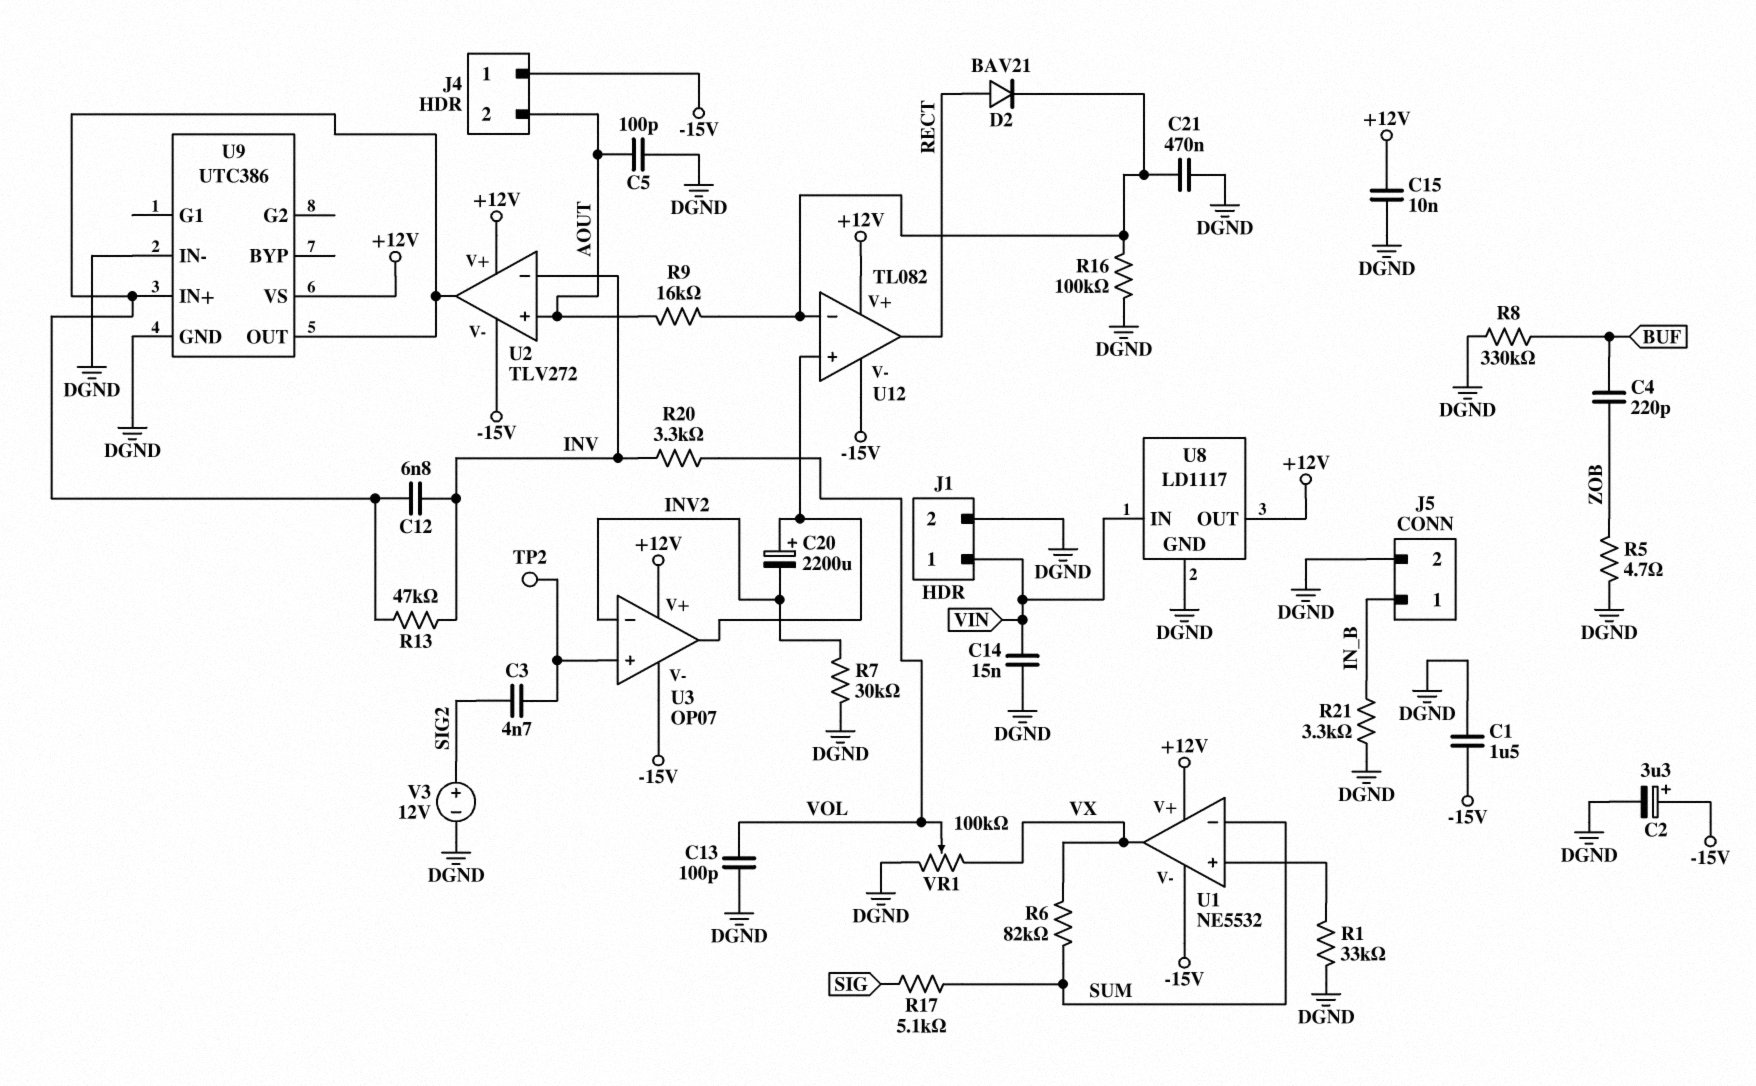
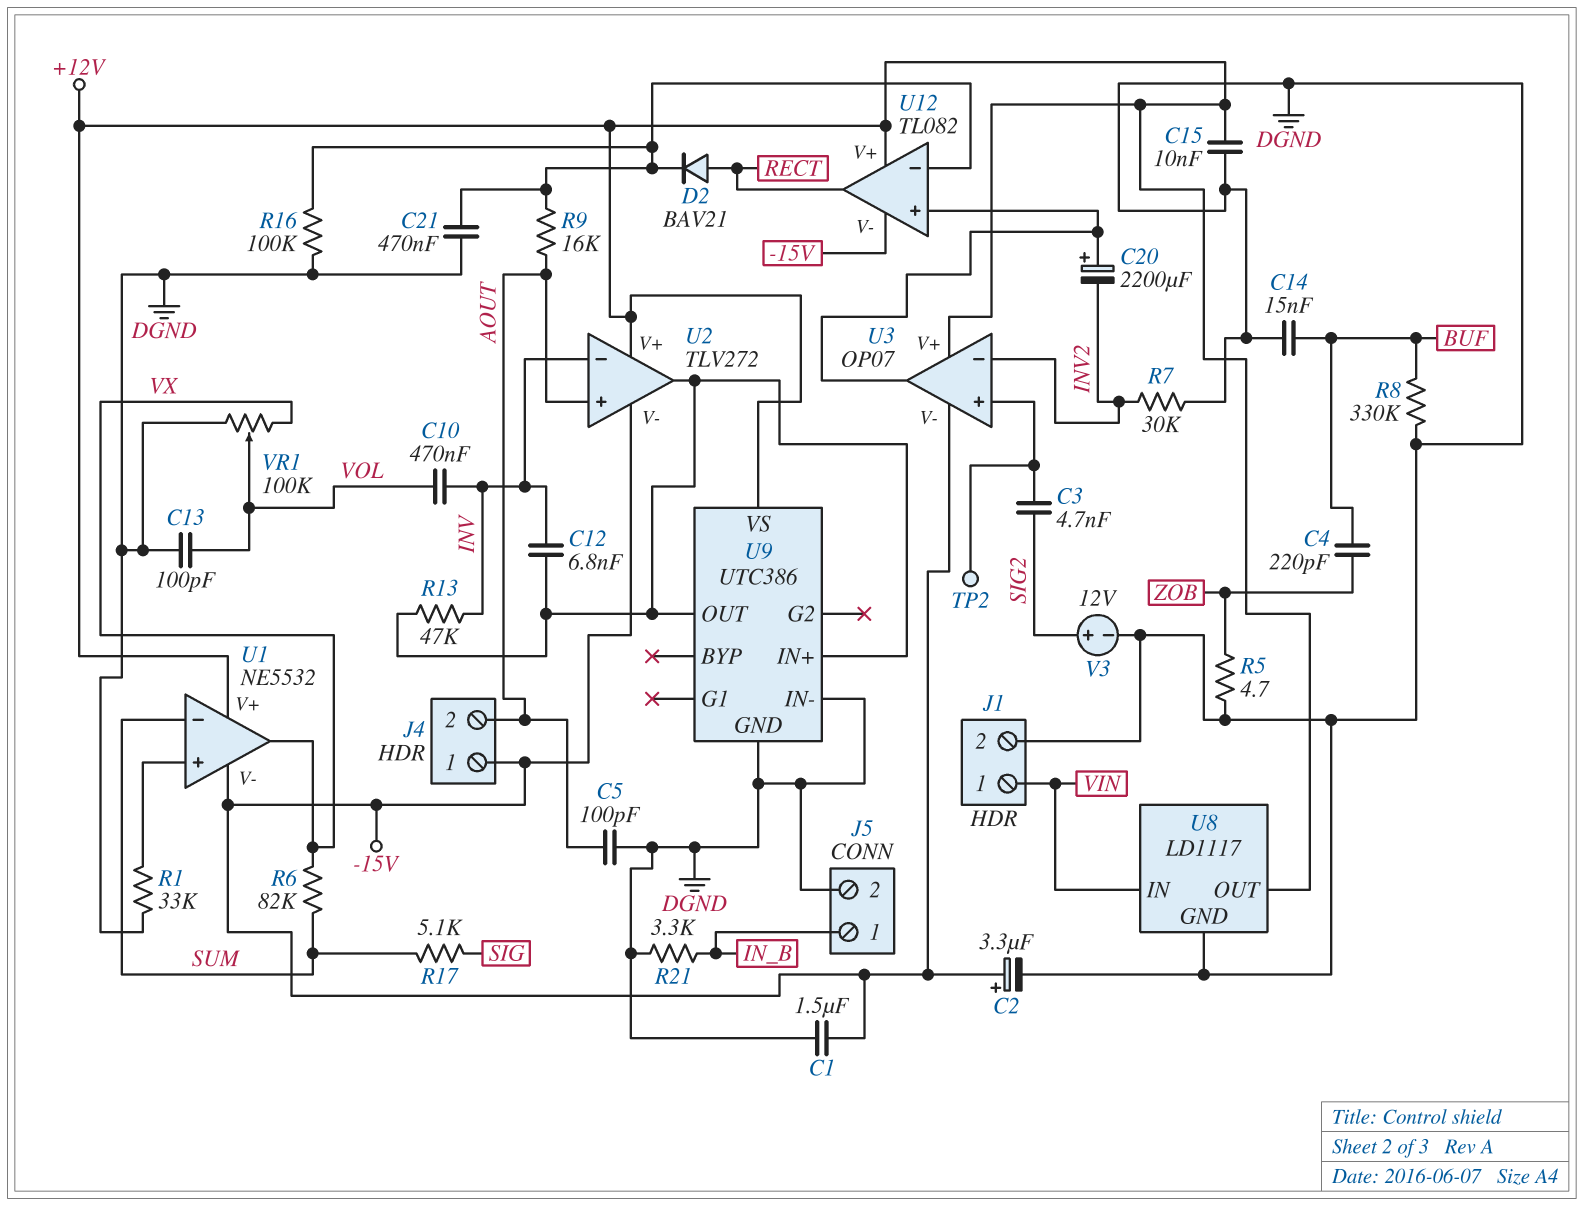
C10: none -> 470nF (INV, VOL)
C14: 15nF (DGND, VIN) -> 15nF (BUF, DGND)
R20: 3.3k (INV, VOL) -> none

